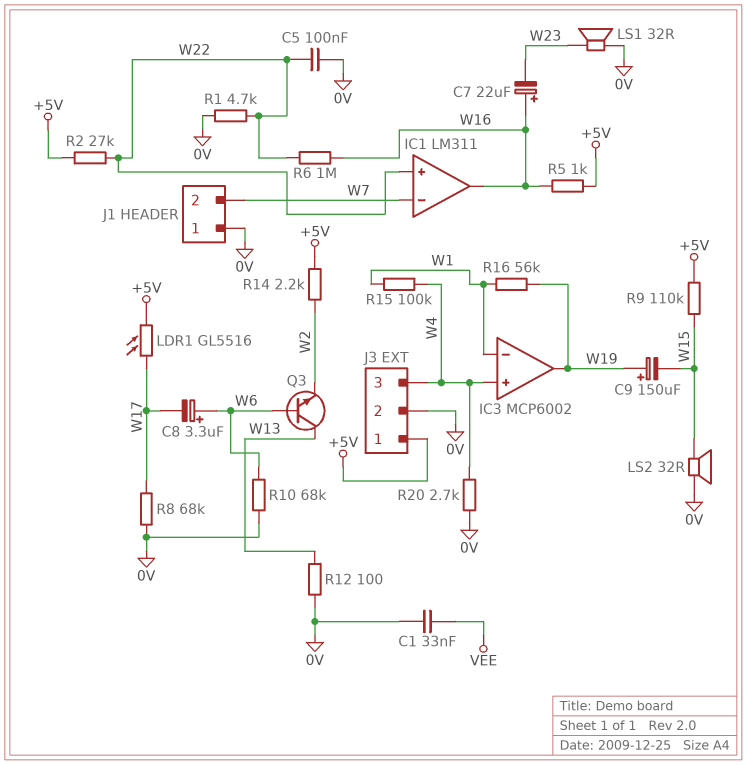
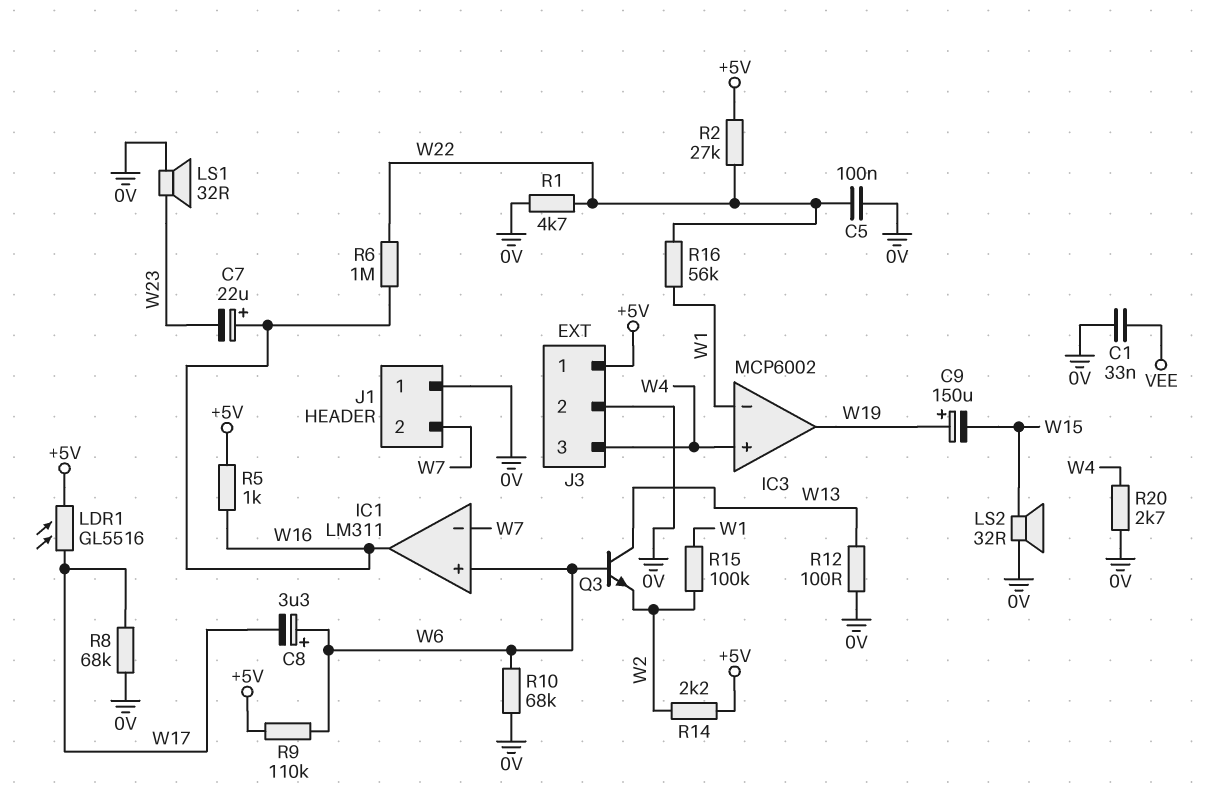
IC1 pin in+: W22 -> W6
R9: 110k (+5V, W15) -> 110k (+5V, W6)
R15: 100k (W1, W4) -> 100k (W1, W2)
R16: 56k (W1, W19) -> 56k (W1, W22)

